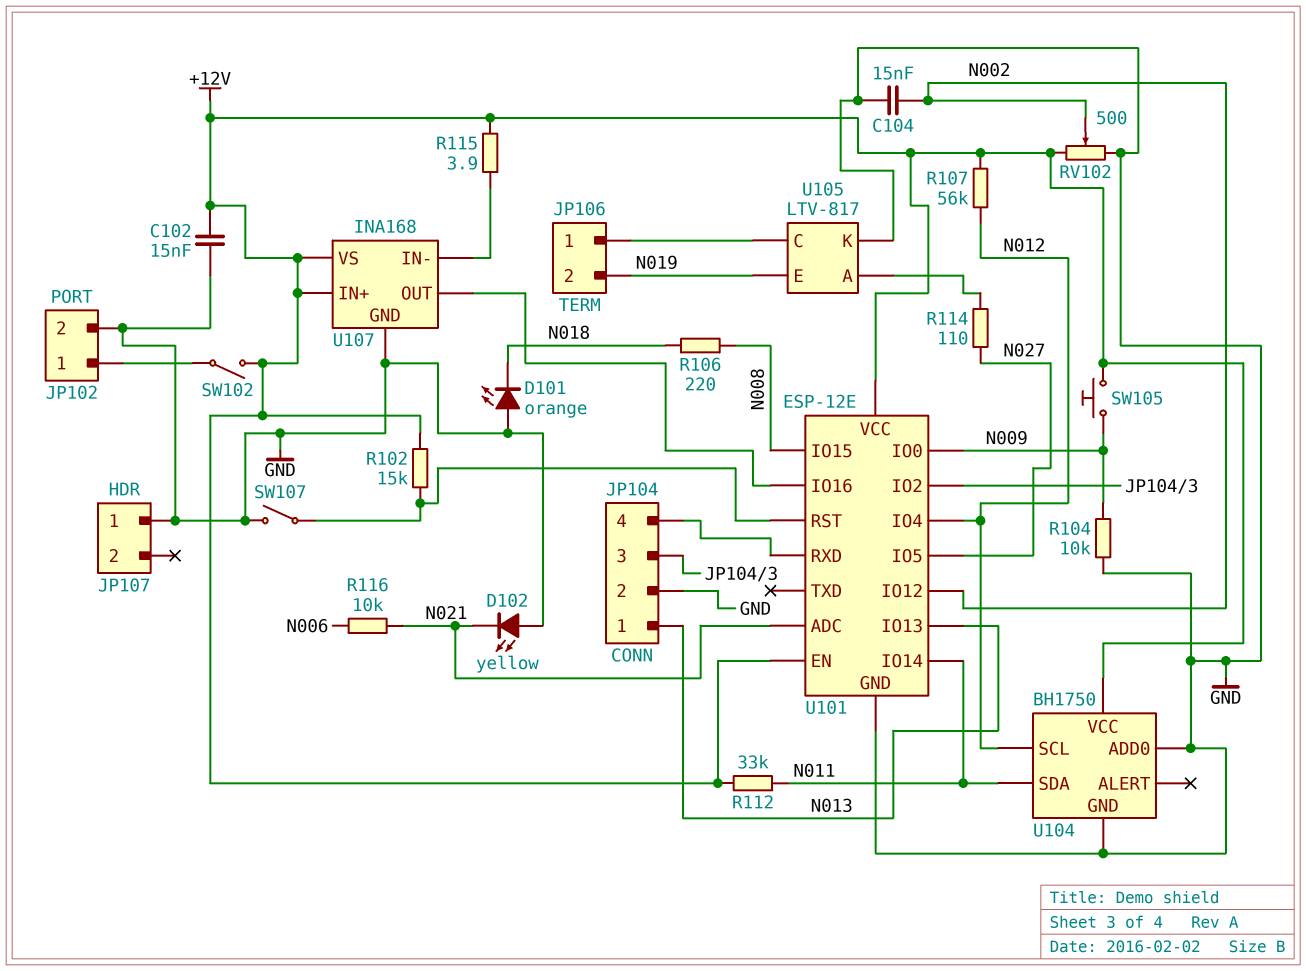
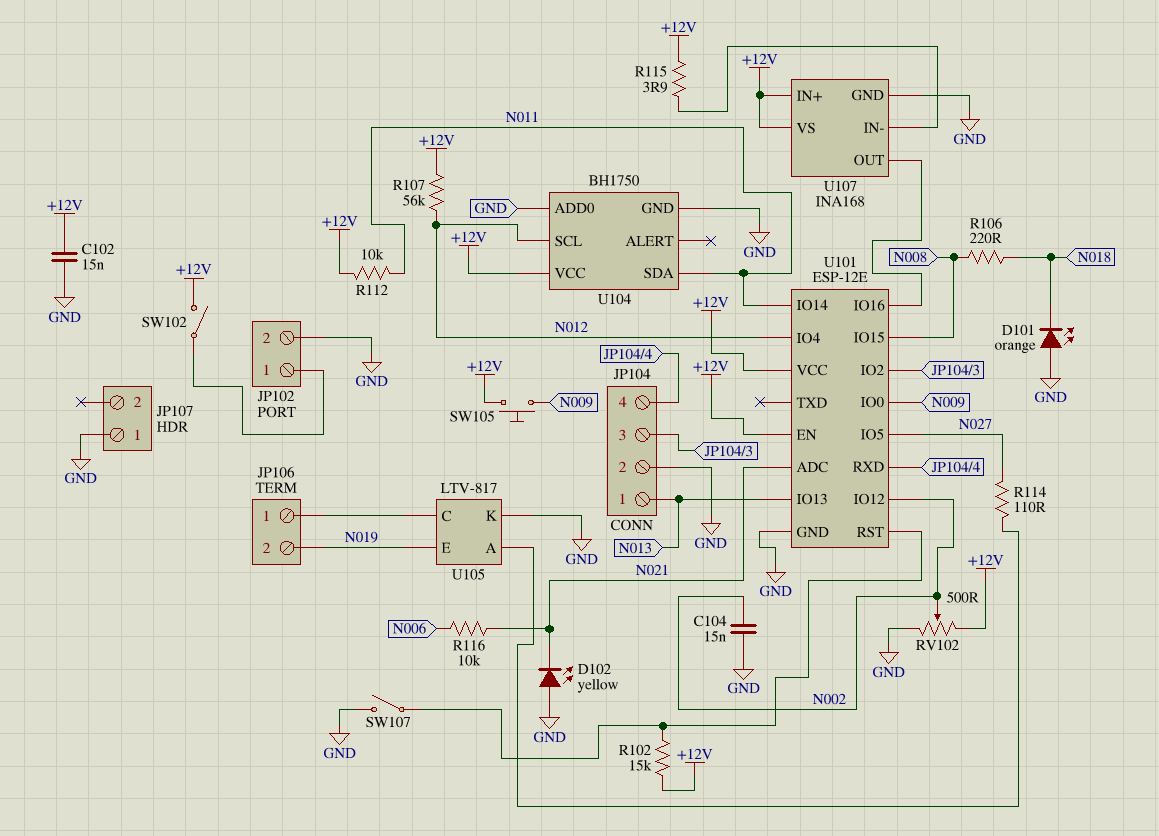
R104: 10k (GND, N009) -> none
R112: 33k (+12V, N011) -> 10k (+12V, N011)

